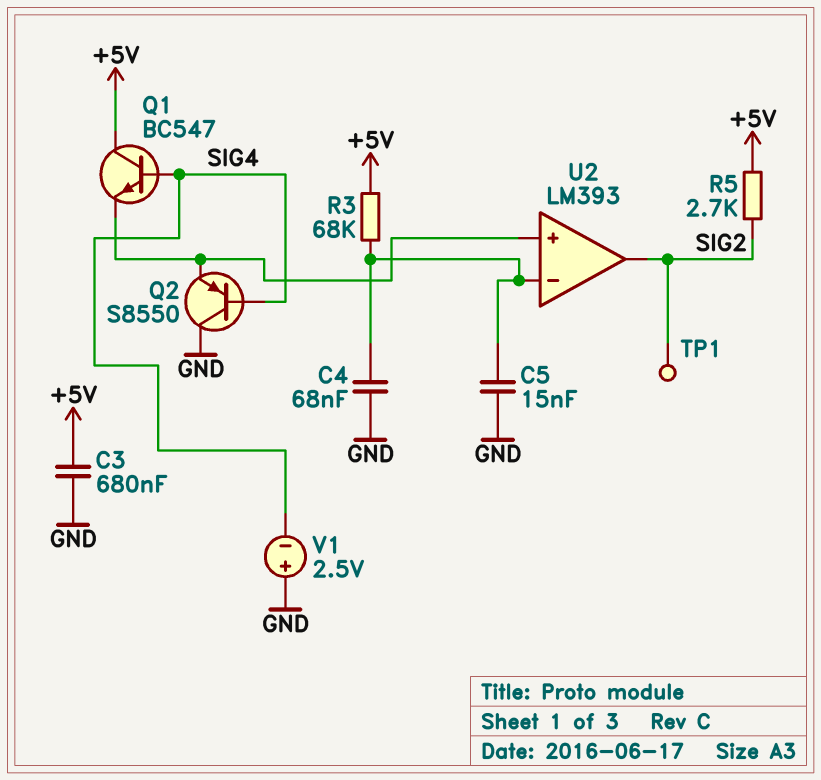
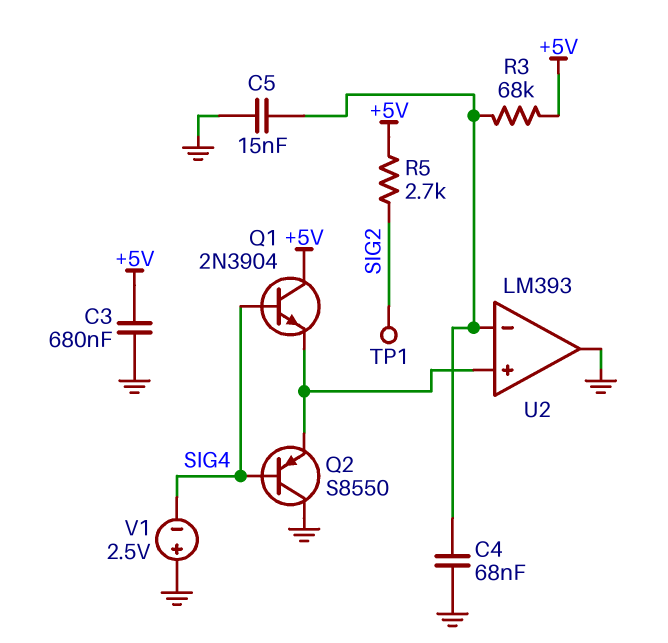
Q1: NPN BC547 (B SIG4, C +5V, E U2/in+) -> NPN 2N3904 (B SIG4, C +5V, E U2/in+)
U2 pin out: SIG2 -> GND

